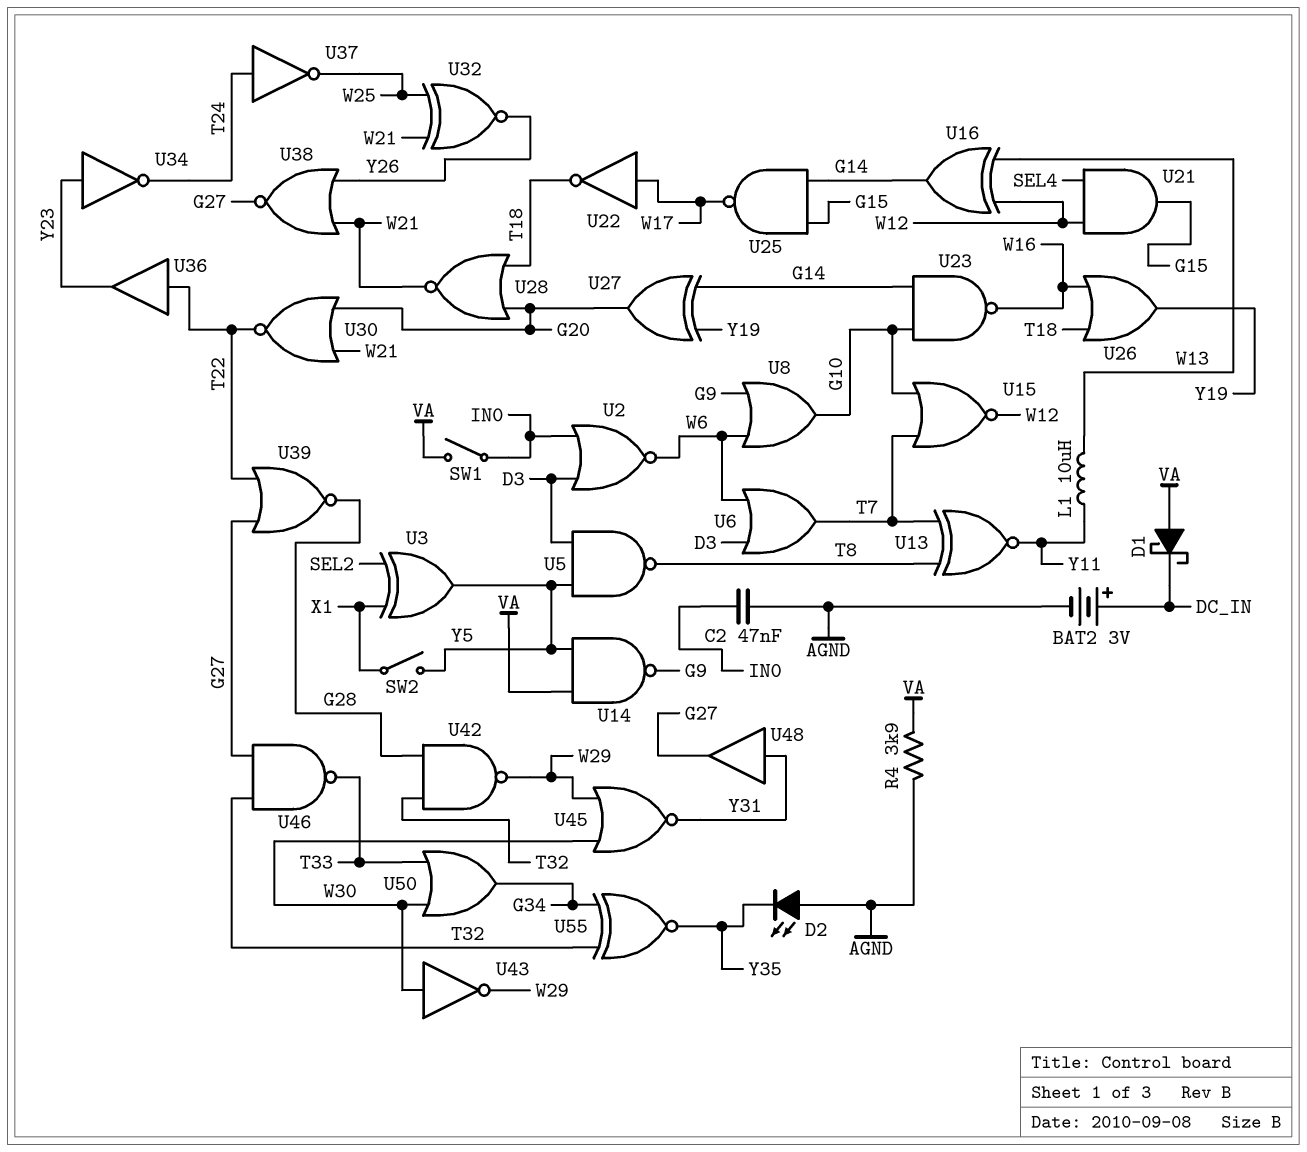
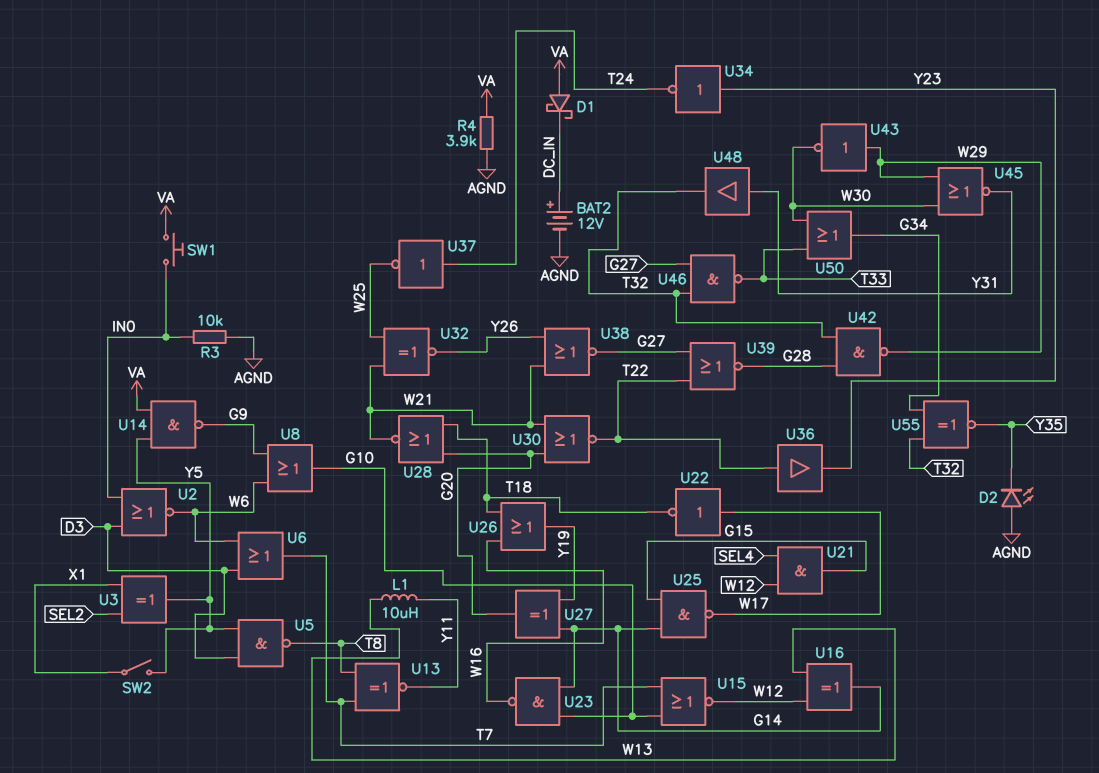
BAT2: 3V (plus DC_IN, minus AGND) -> 12V (plus DC_IN, minus AGND)
C2: 47nF (AGND, IN0) -> none
R3: none -> 10k (AGND, IN0)
SW1: switch (IN0, VA) -> button (IN0, VA)
U43: NOT (in W30, out W29) -> NOT (in W29, out W30)
U48: buffer (in Y31, out G27) -> buffer (in Y31, out T32)

